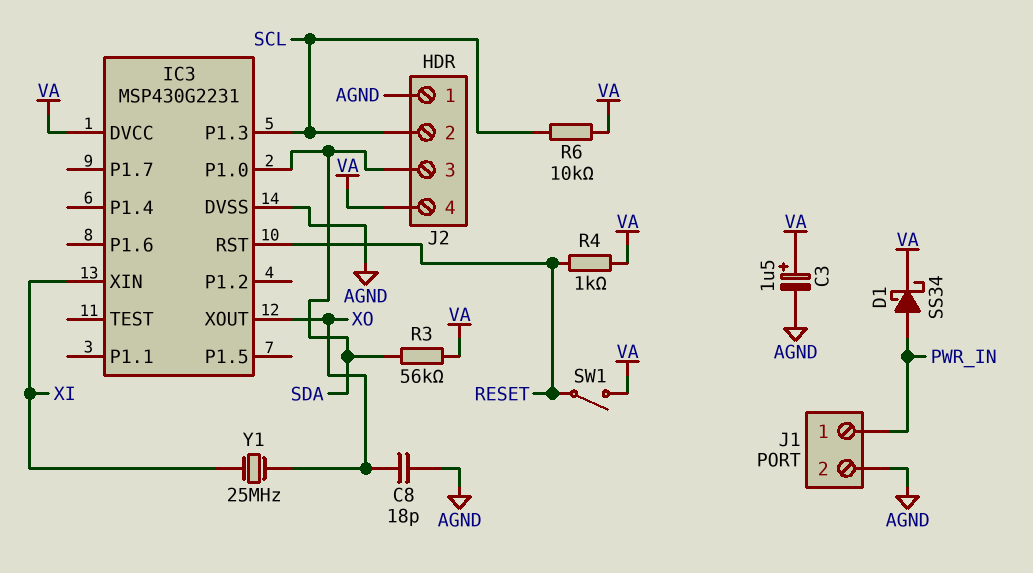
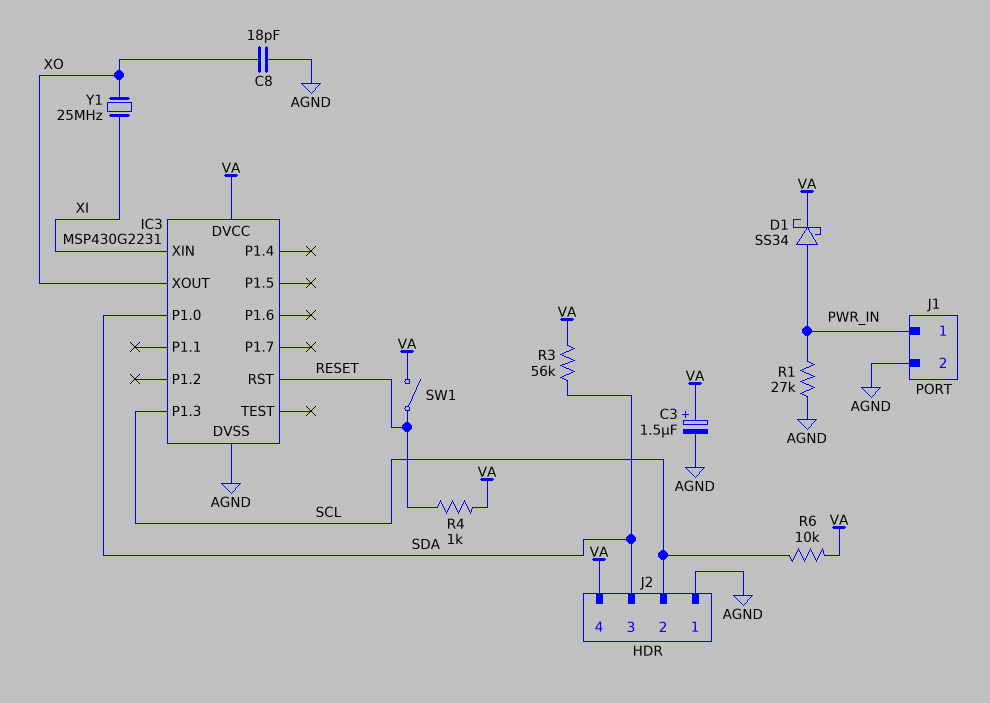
R1: none -> 27k (AGND, PWR_IN)

